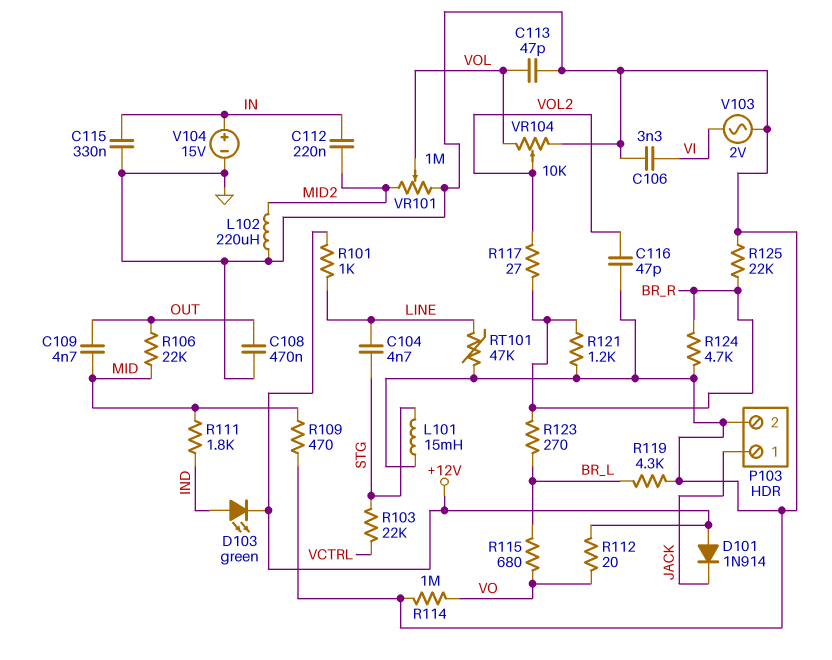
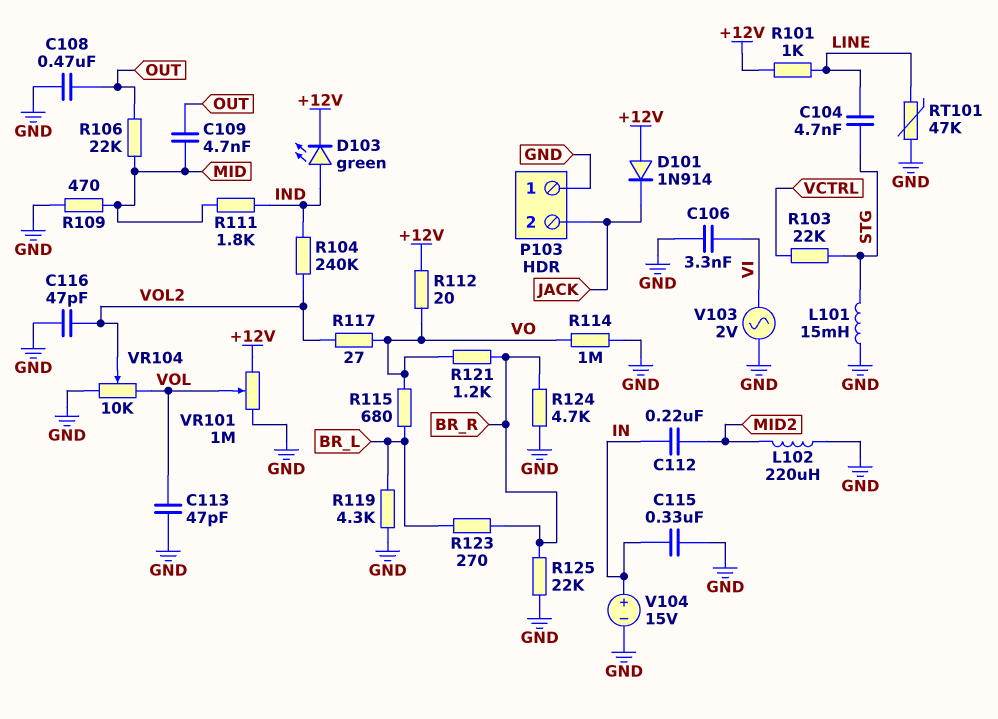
P103 pin 1: JACK -> GND
P103 pin 2: GND -> JACK
R104: none -> 240k (IND, VOL2)
R117: 27 (BR_R, VOL2) -> 27 (VO, VOL2)
R121: 1.2k (BR_R, GND) -> 1.2k (BR_R, VO)
VR101: 1M (GND, MID2, wiper VOL) -> 1M (+12V, GND, wiper VOL)

